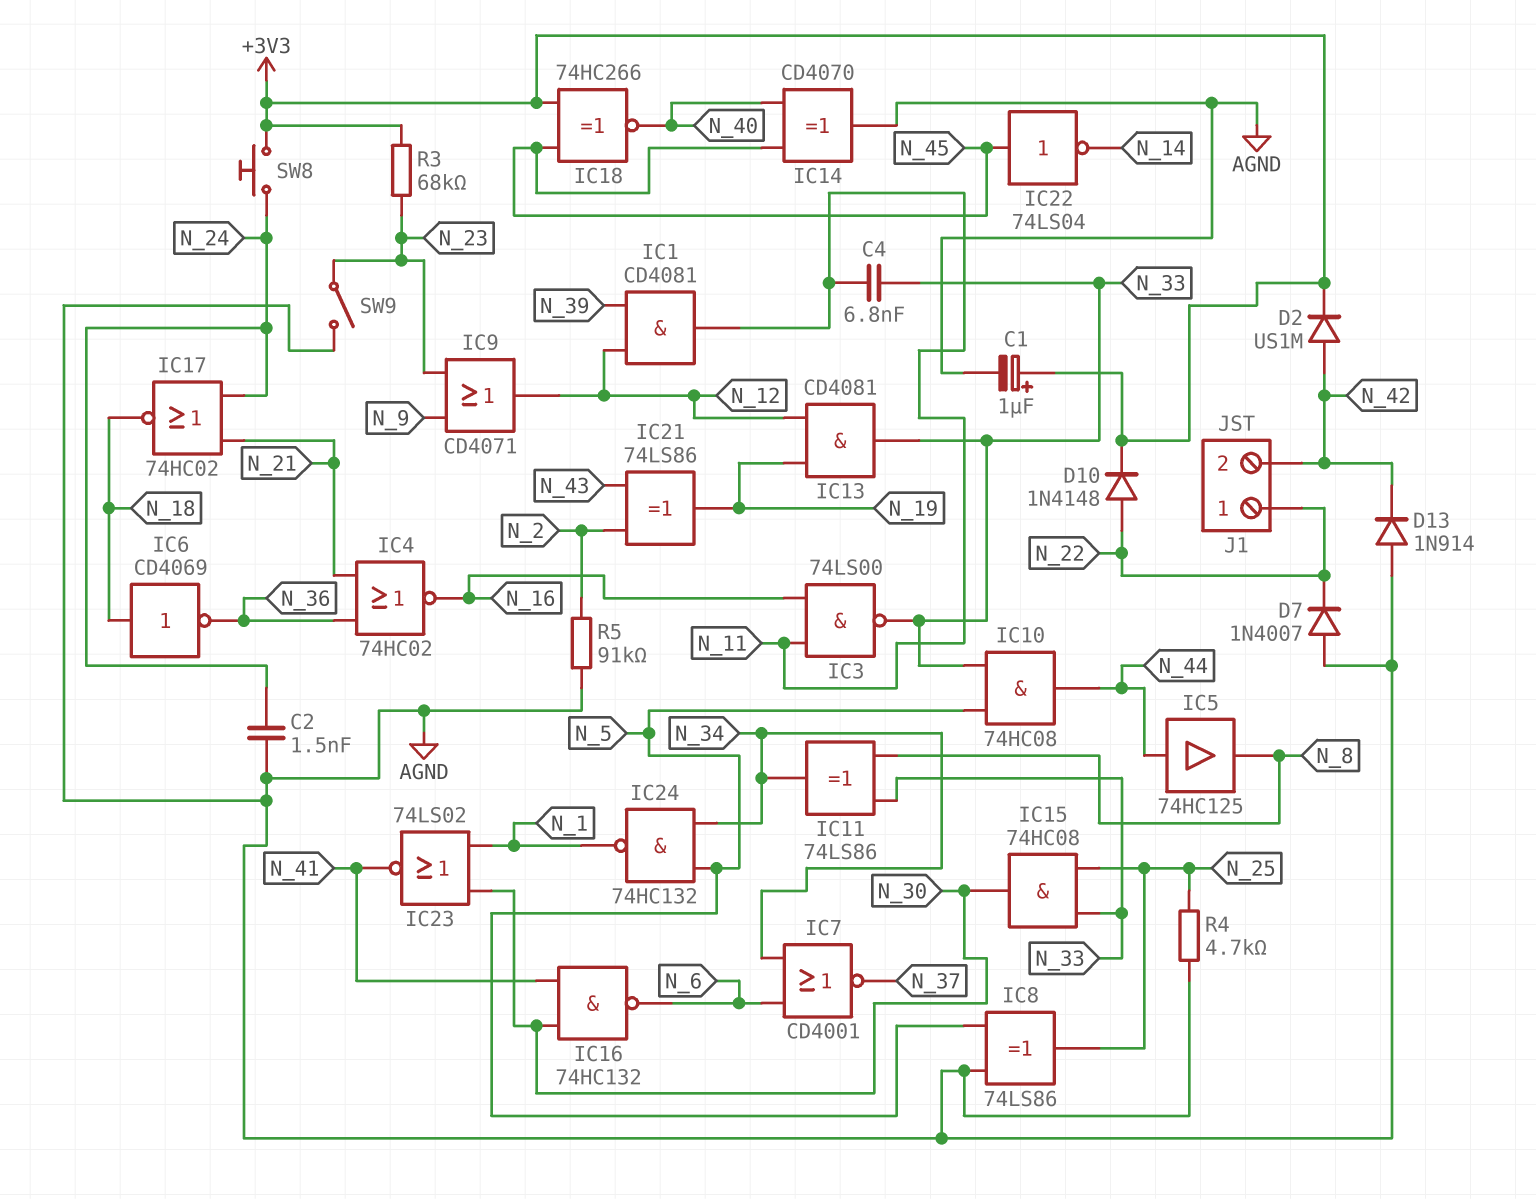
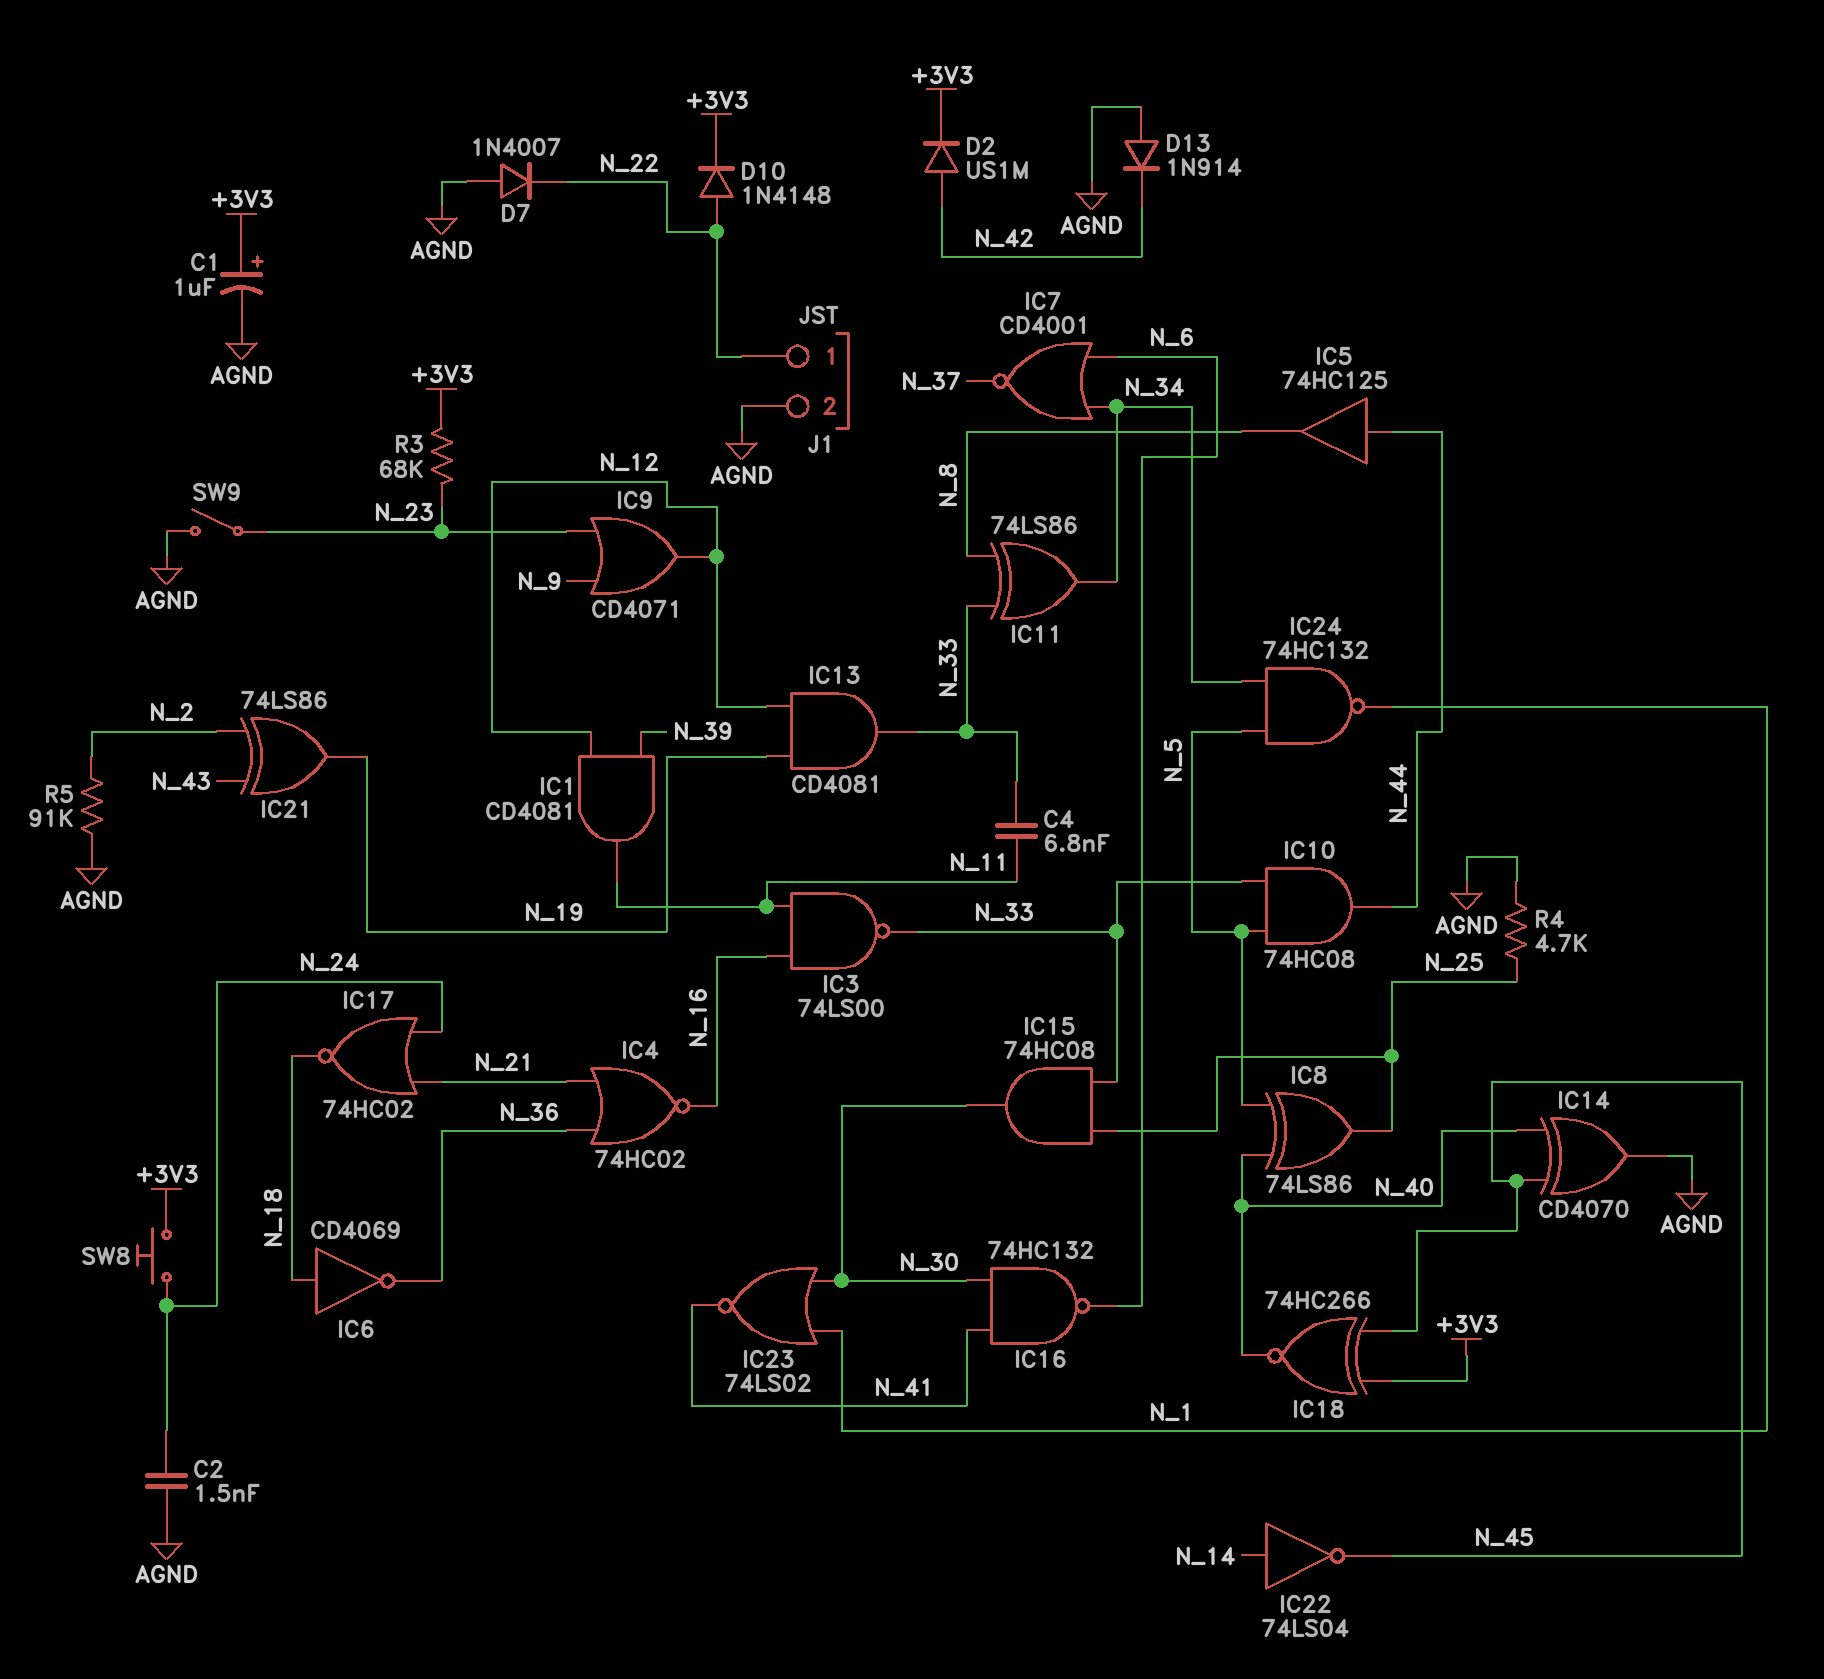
IC8: XOR 74LS86 (in AGND, in N_5, out N_25) -> XOR 74LS86 (in N_5, in N_40, out N_25)
IC22: NOT 74LS04 (in N_45, out N_14) -> NOT 74LS04 (in N_14, out N_45)
J1 pin 2: N_42 -> AGND

